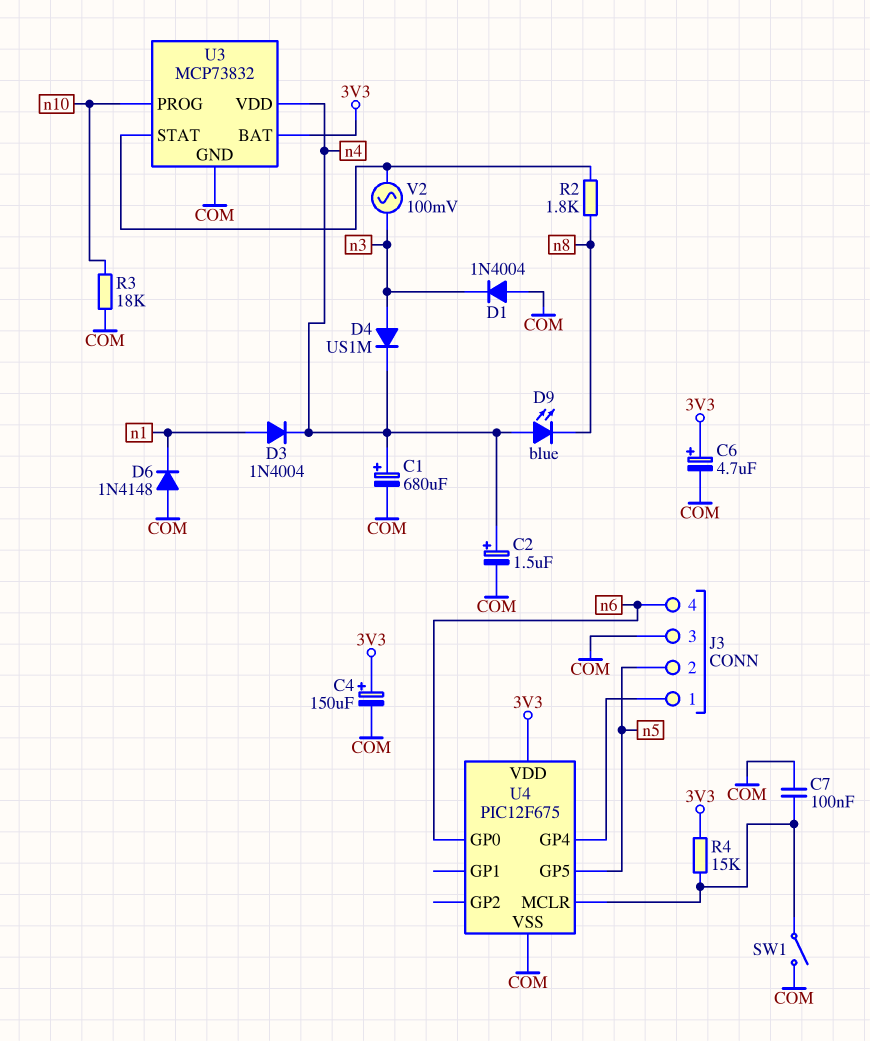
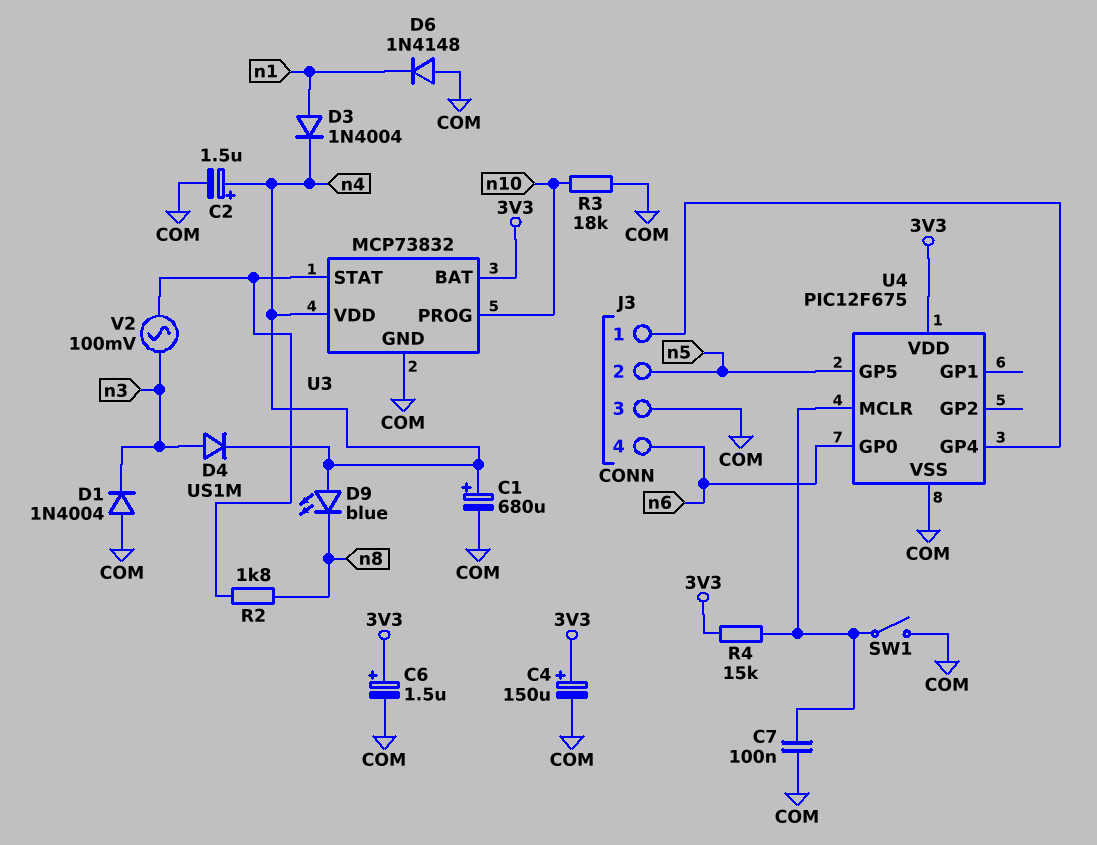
C6: 4.7uF (plus 3V3, minus COM) -> 1.5uF (plus 3V3, minus COM)

